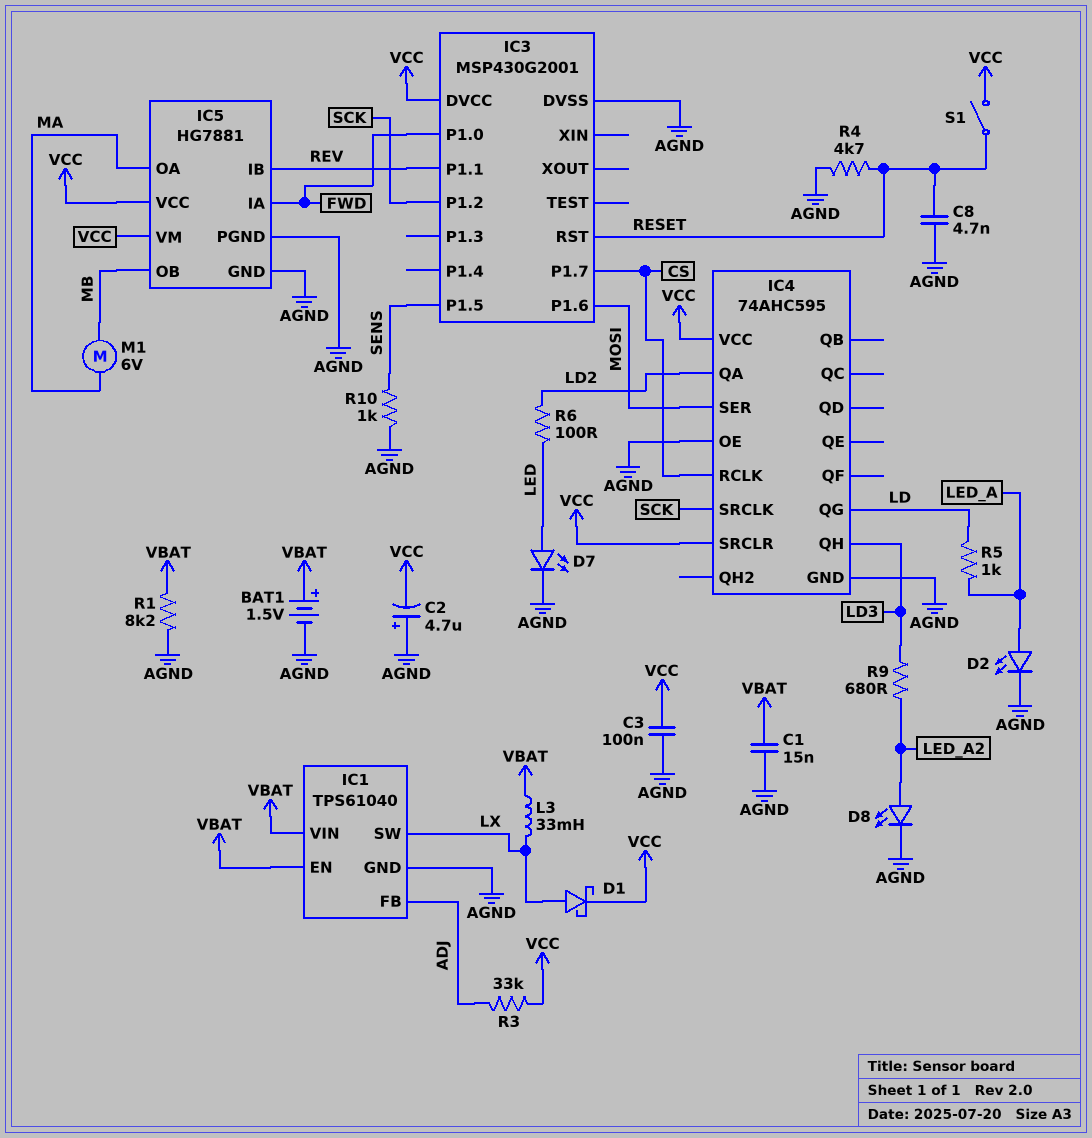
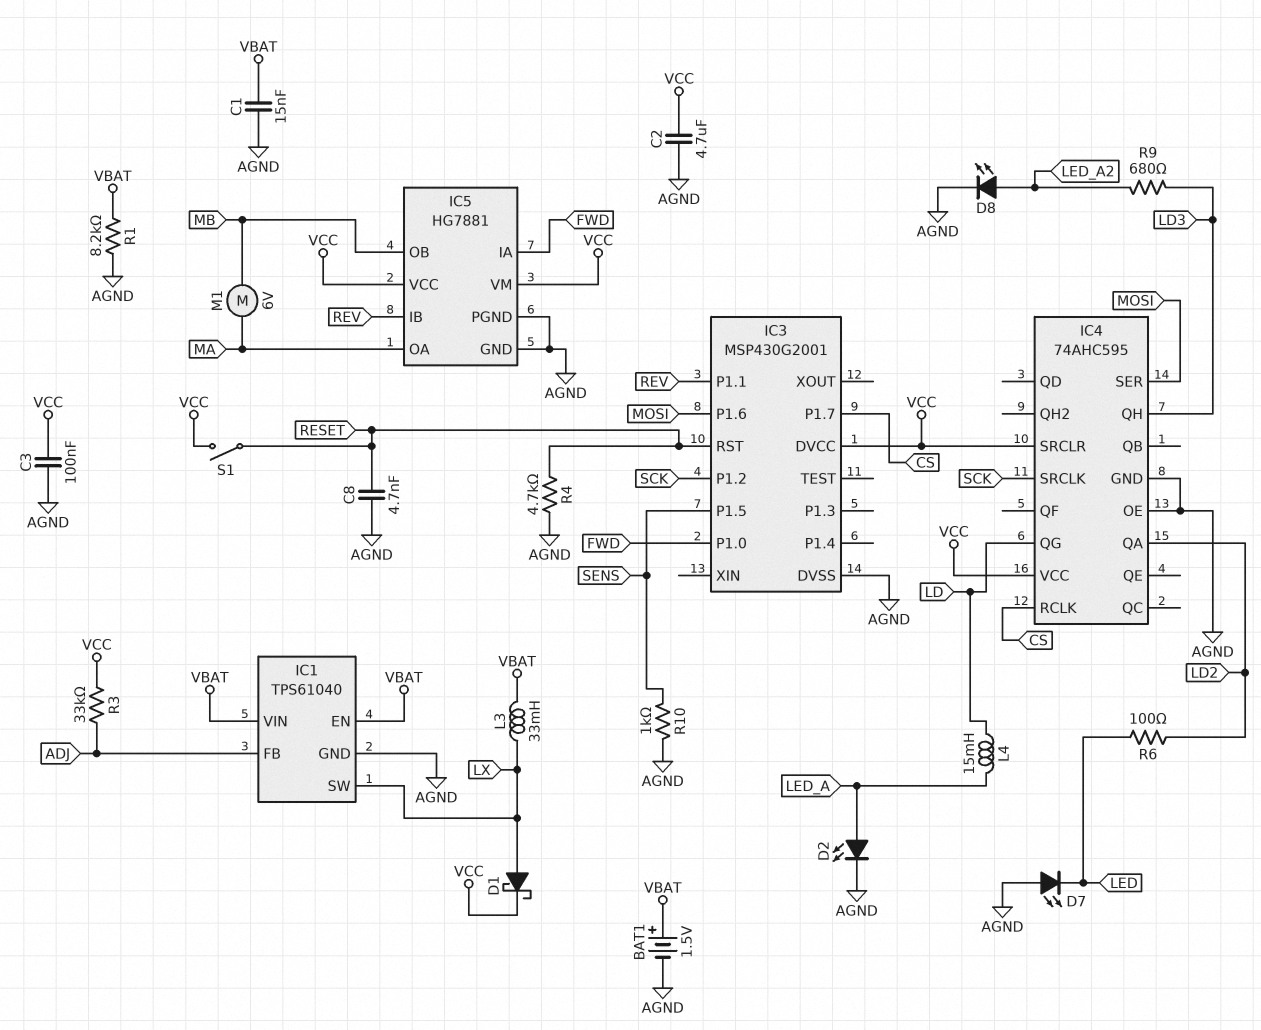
C2: 4.7uF (plus AGND, minus VCC) -> 4.7uF (AGND, VCC)
D7: LED (A LED, K AGND) -> LED (A AGND, K LED)
L4: none -> 15mH (LD, LED_A)
R5: 1k (LD, LED_A) -> none

